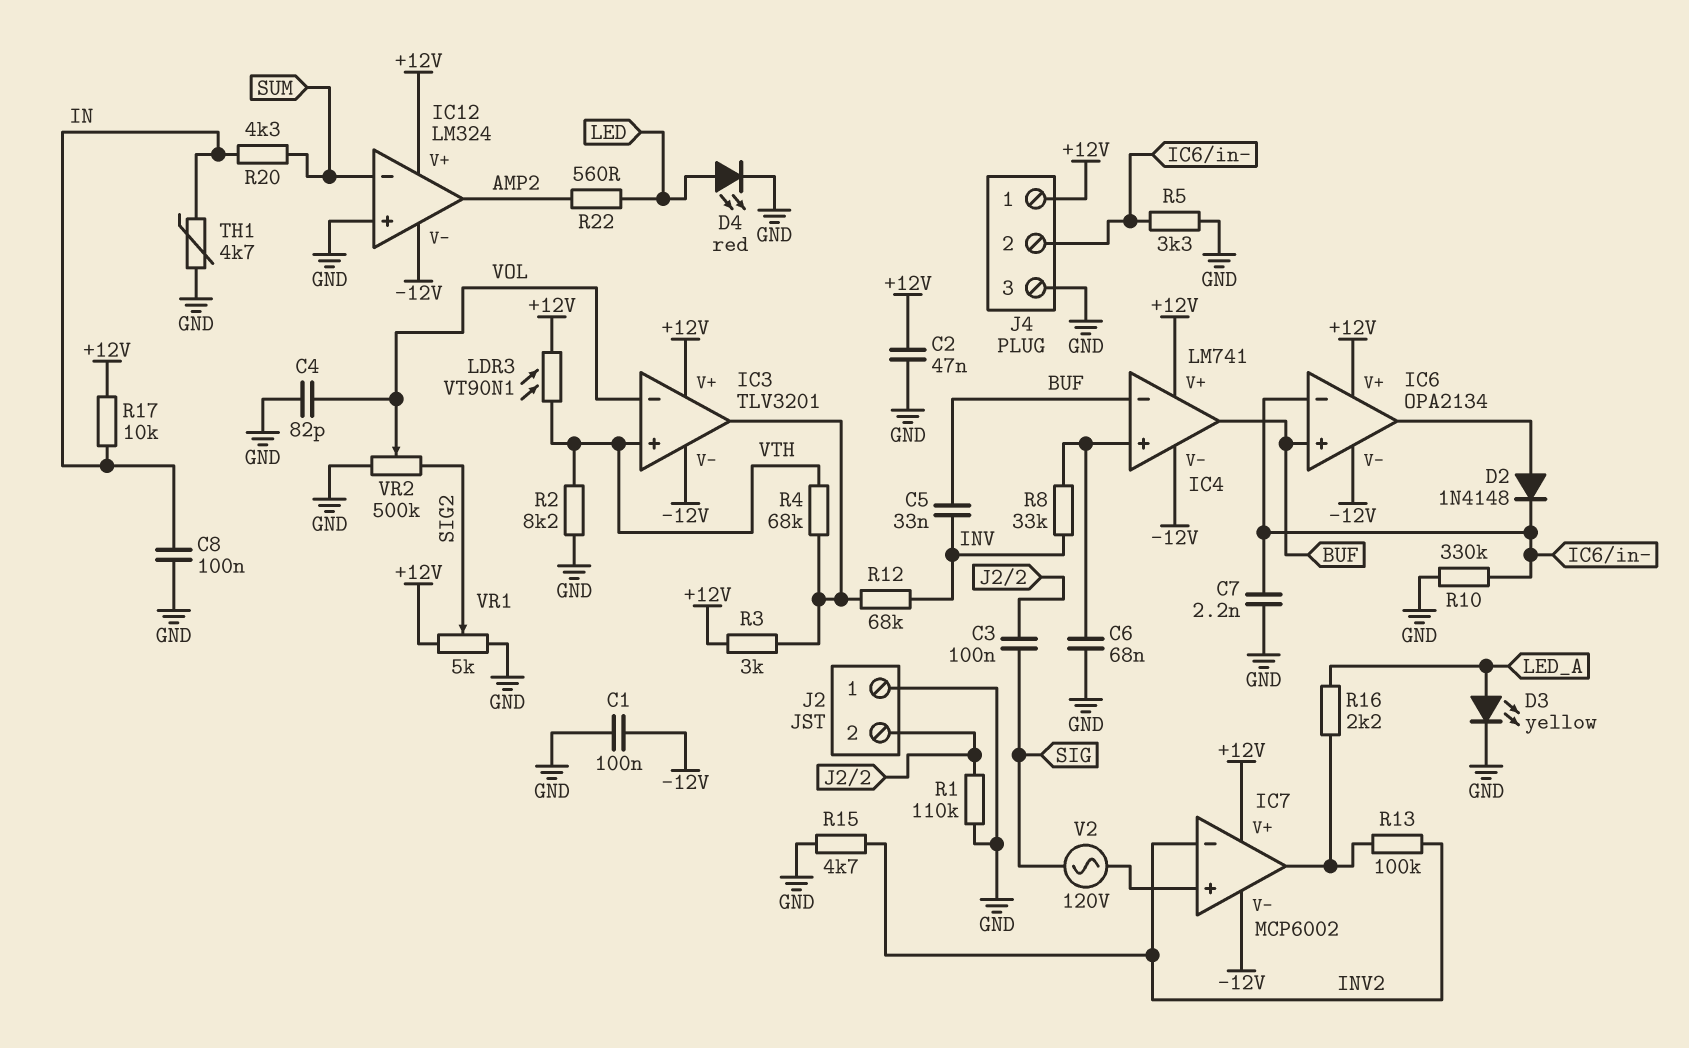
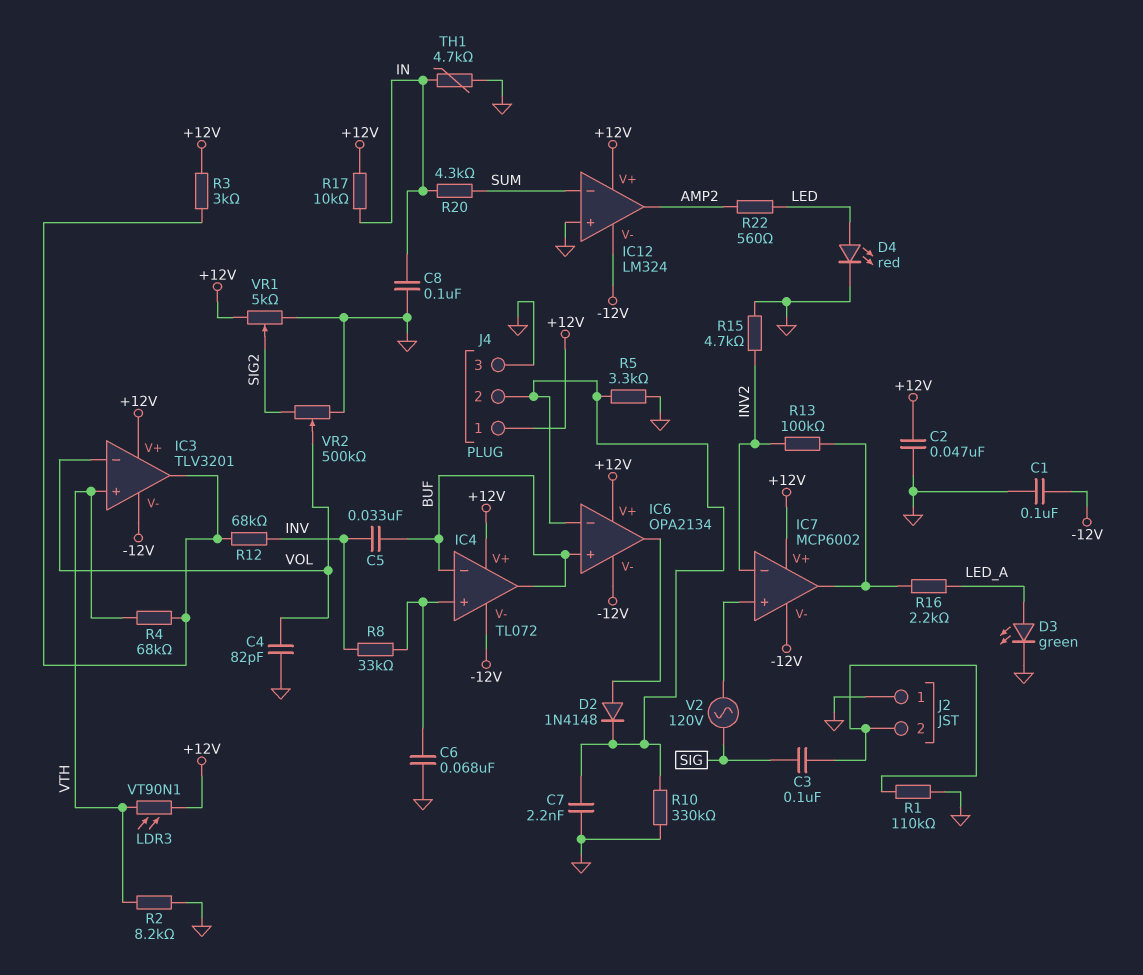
D3: LED yellow (A LED_A, K GND) -> LED green (A LED_A, K GND)
IC4: LM741 -> TL072

